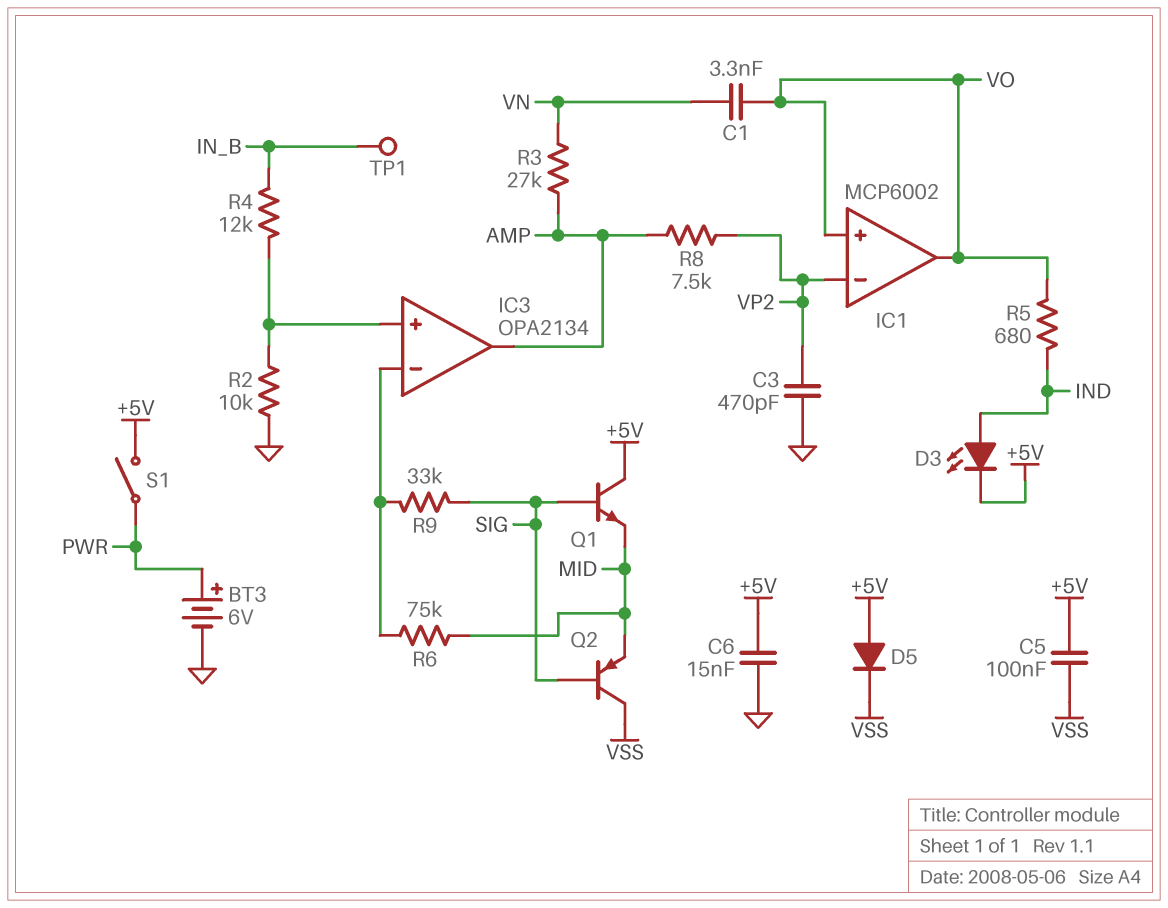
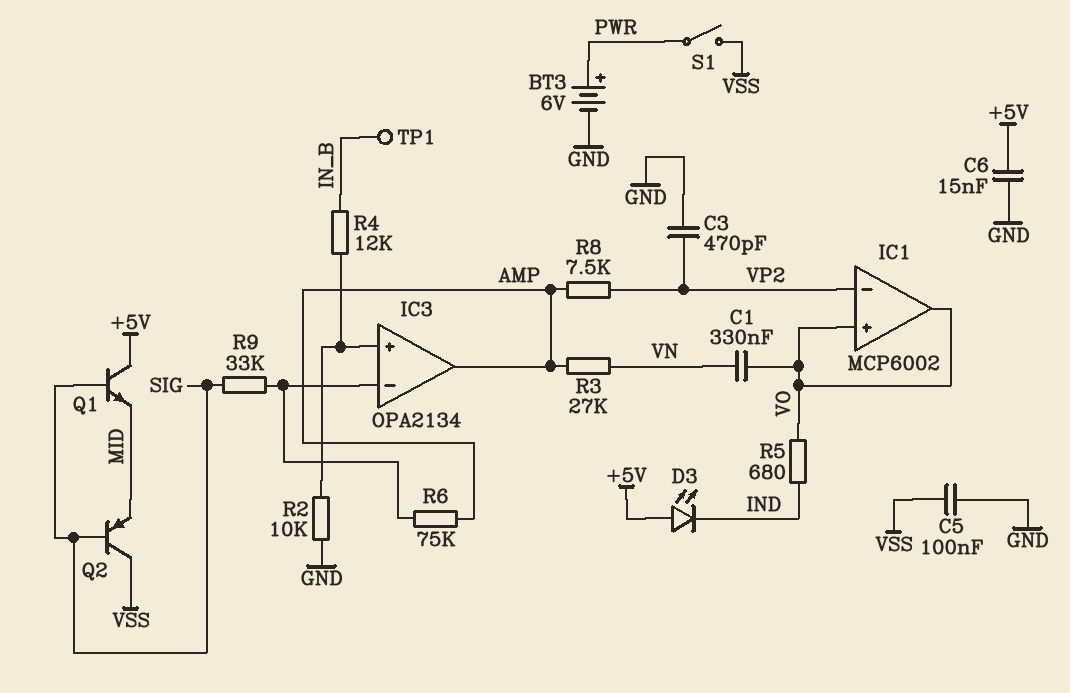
C1: 3.3nF (VN, VO) -> 330nF (VN, VO)
C5: 100nF (+5V, VSS) -> 100nF (GND, VSS)
D3: LED (A IND, K +5V) -> LED (A +5V, K IND)
D5: diode (A +5V, K VSS) -> none
R6: 75k (IC3/in-, MID) -> 75k (AMP, IC3/in-)
S1: switch (+5V, PWR) -> switch (PWR, VSS)

